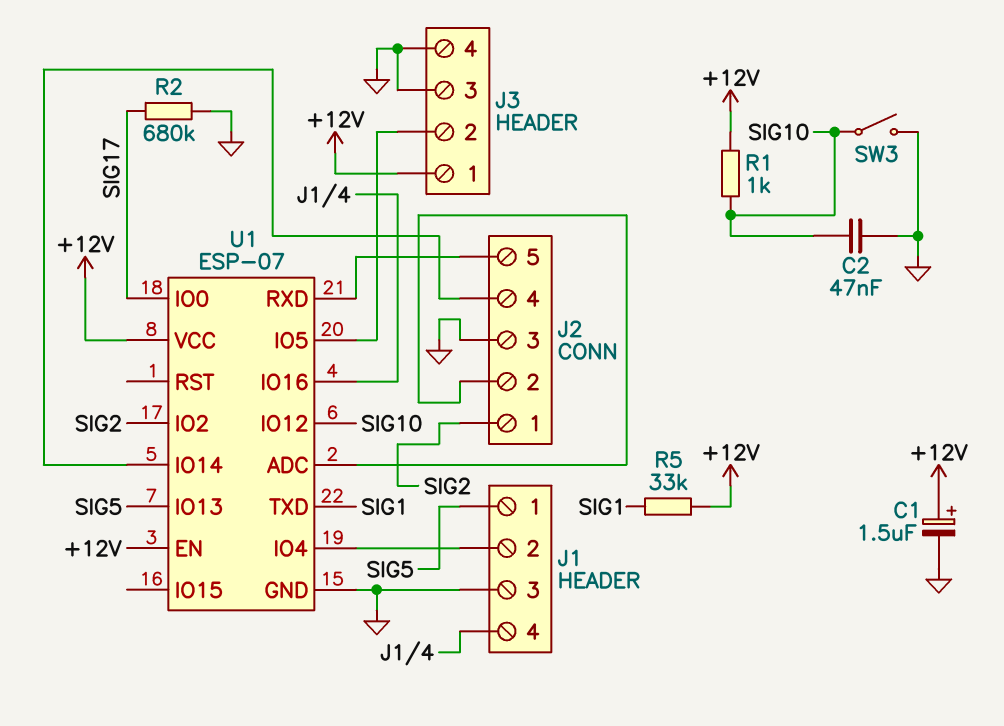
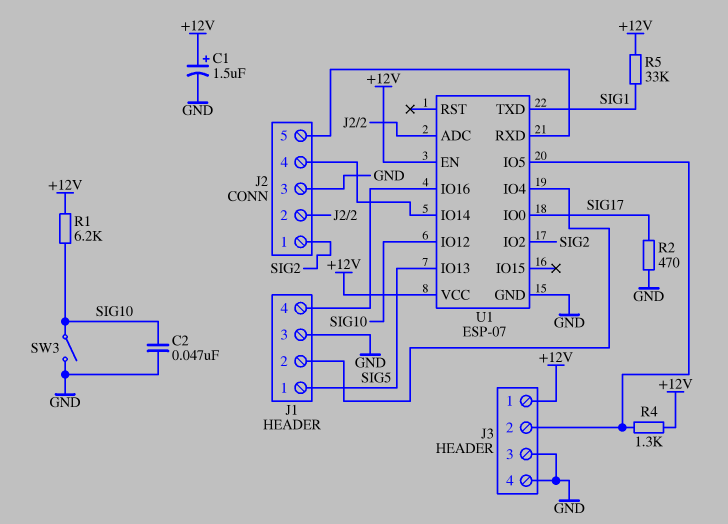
R1: 1k (+12V, SIG10) -> 6.2k (+12V, SIG10)
R2: 680k (GND, SIG17) -> 470 (GND, SIG17)
R4: none -> 1.3k (+12V, J3/2)

